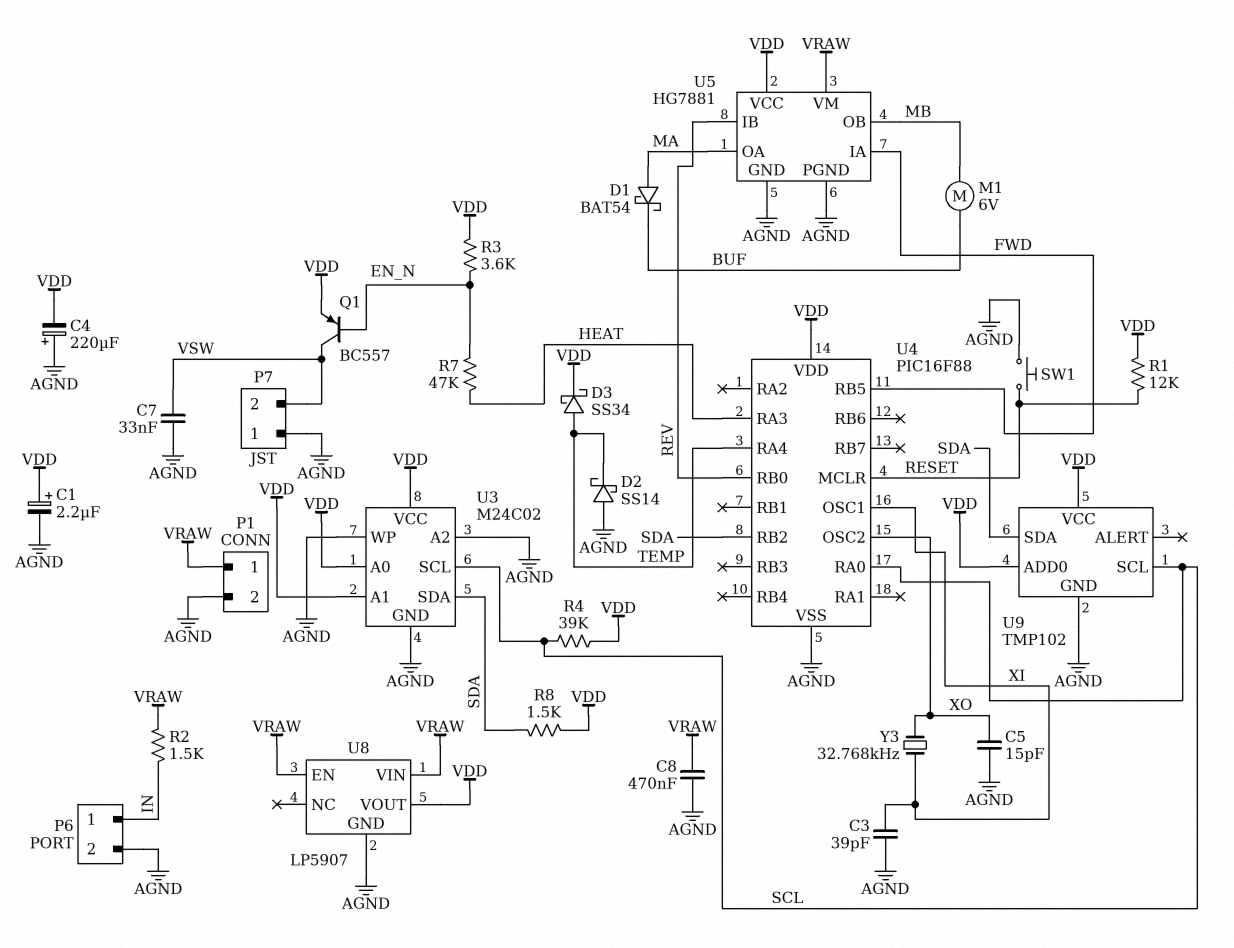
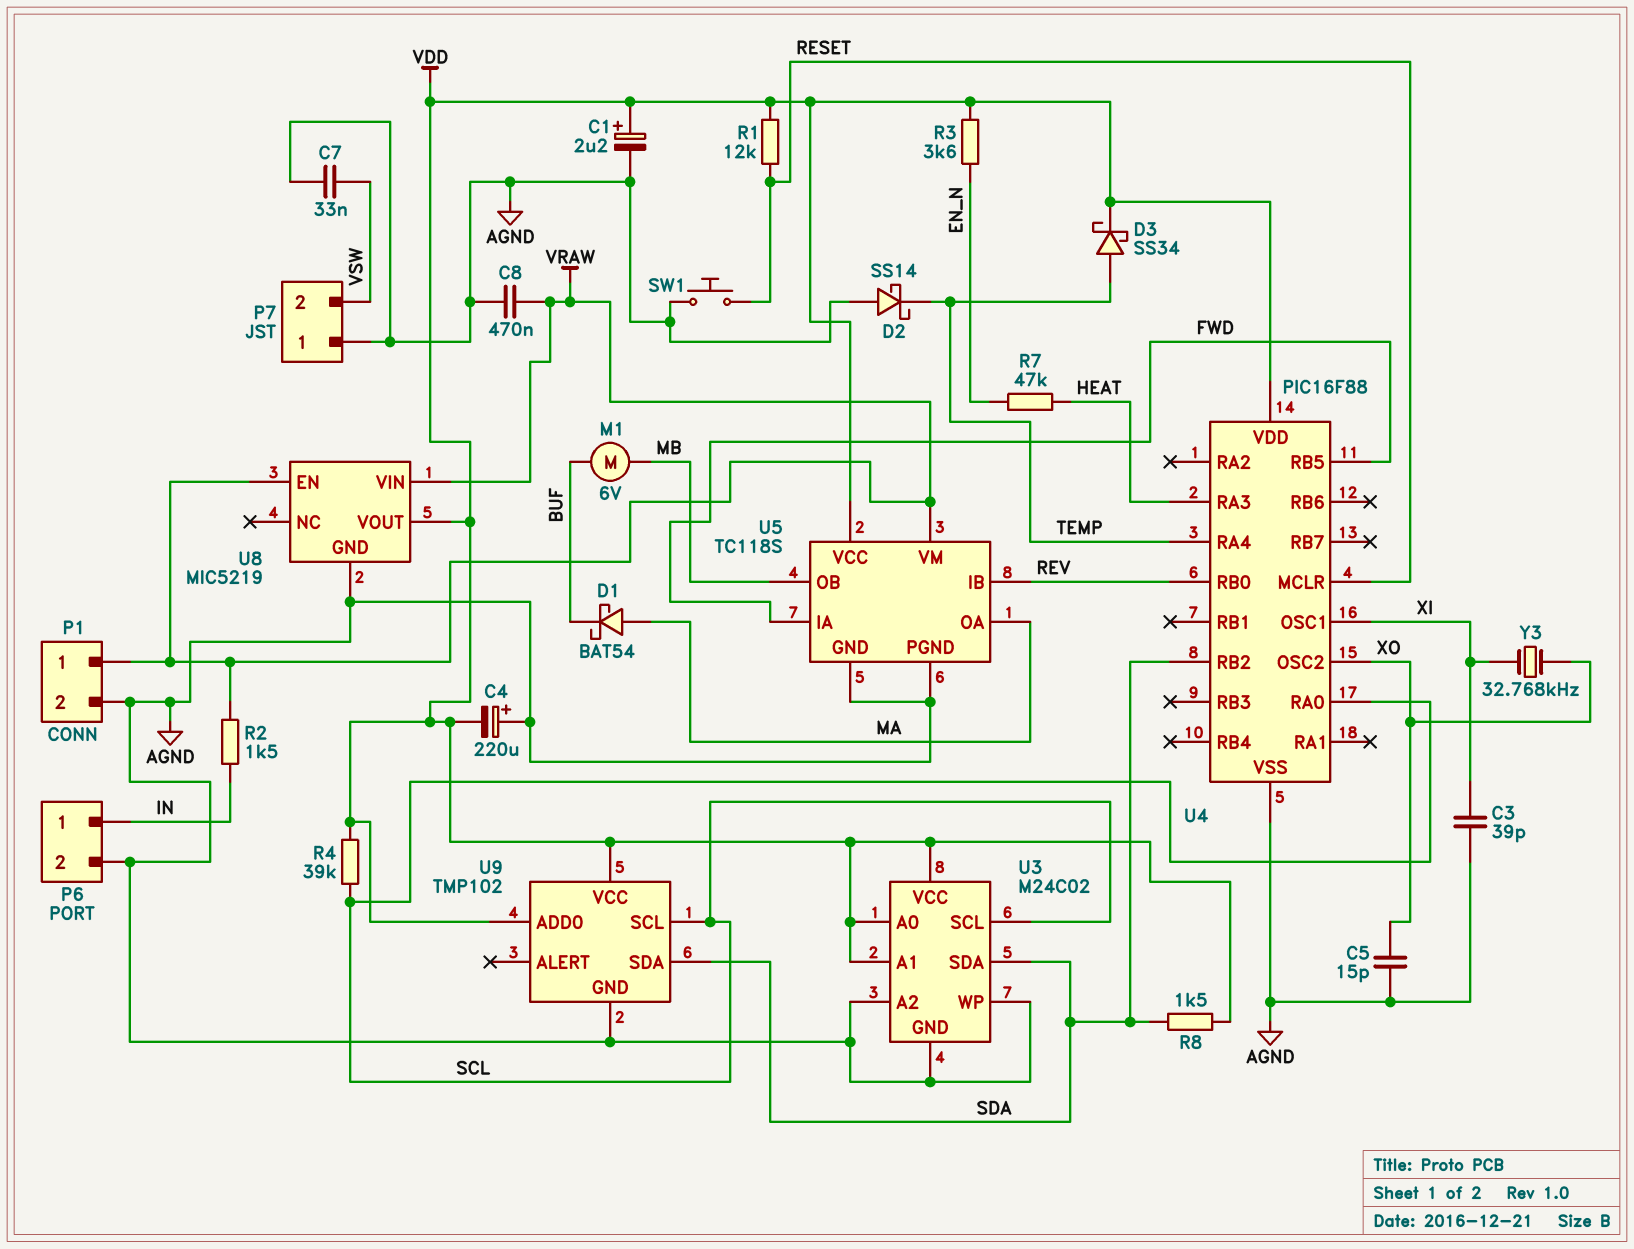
Q1: PNP BC557 (B EN_N, C VSW, E VDD) -> none
U5: HG7881 -> TC118S
U8: LP5907 -> MIC5219

